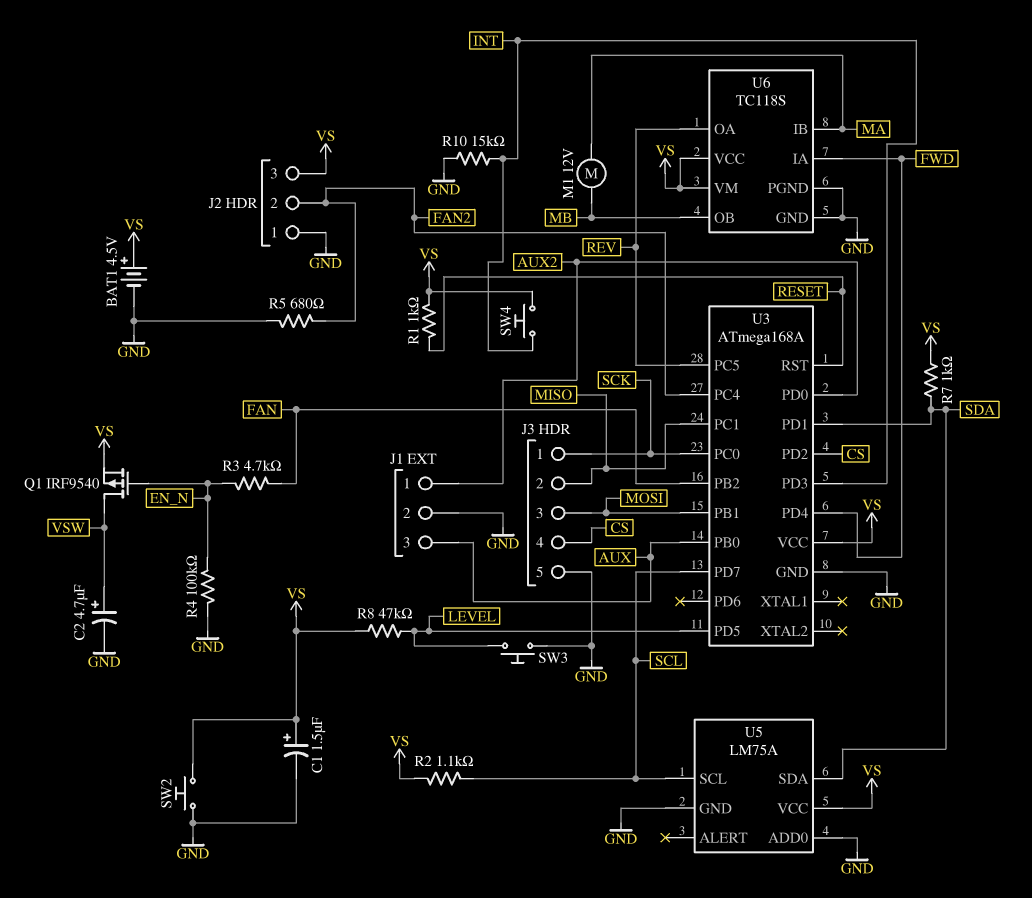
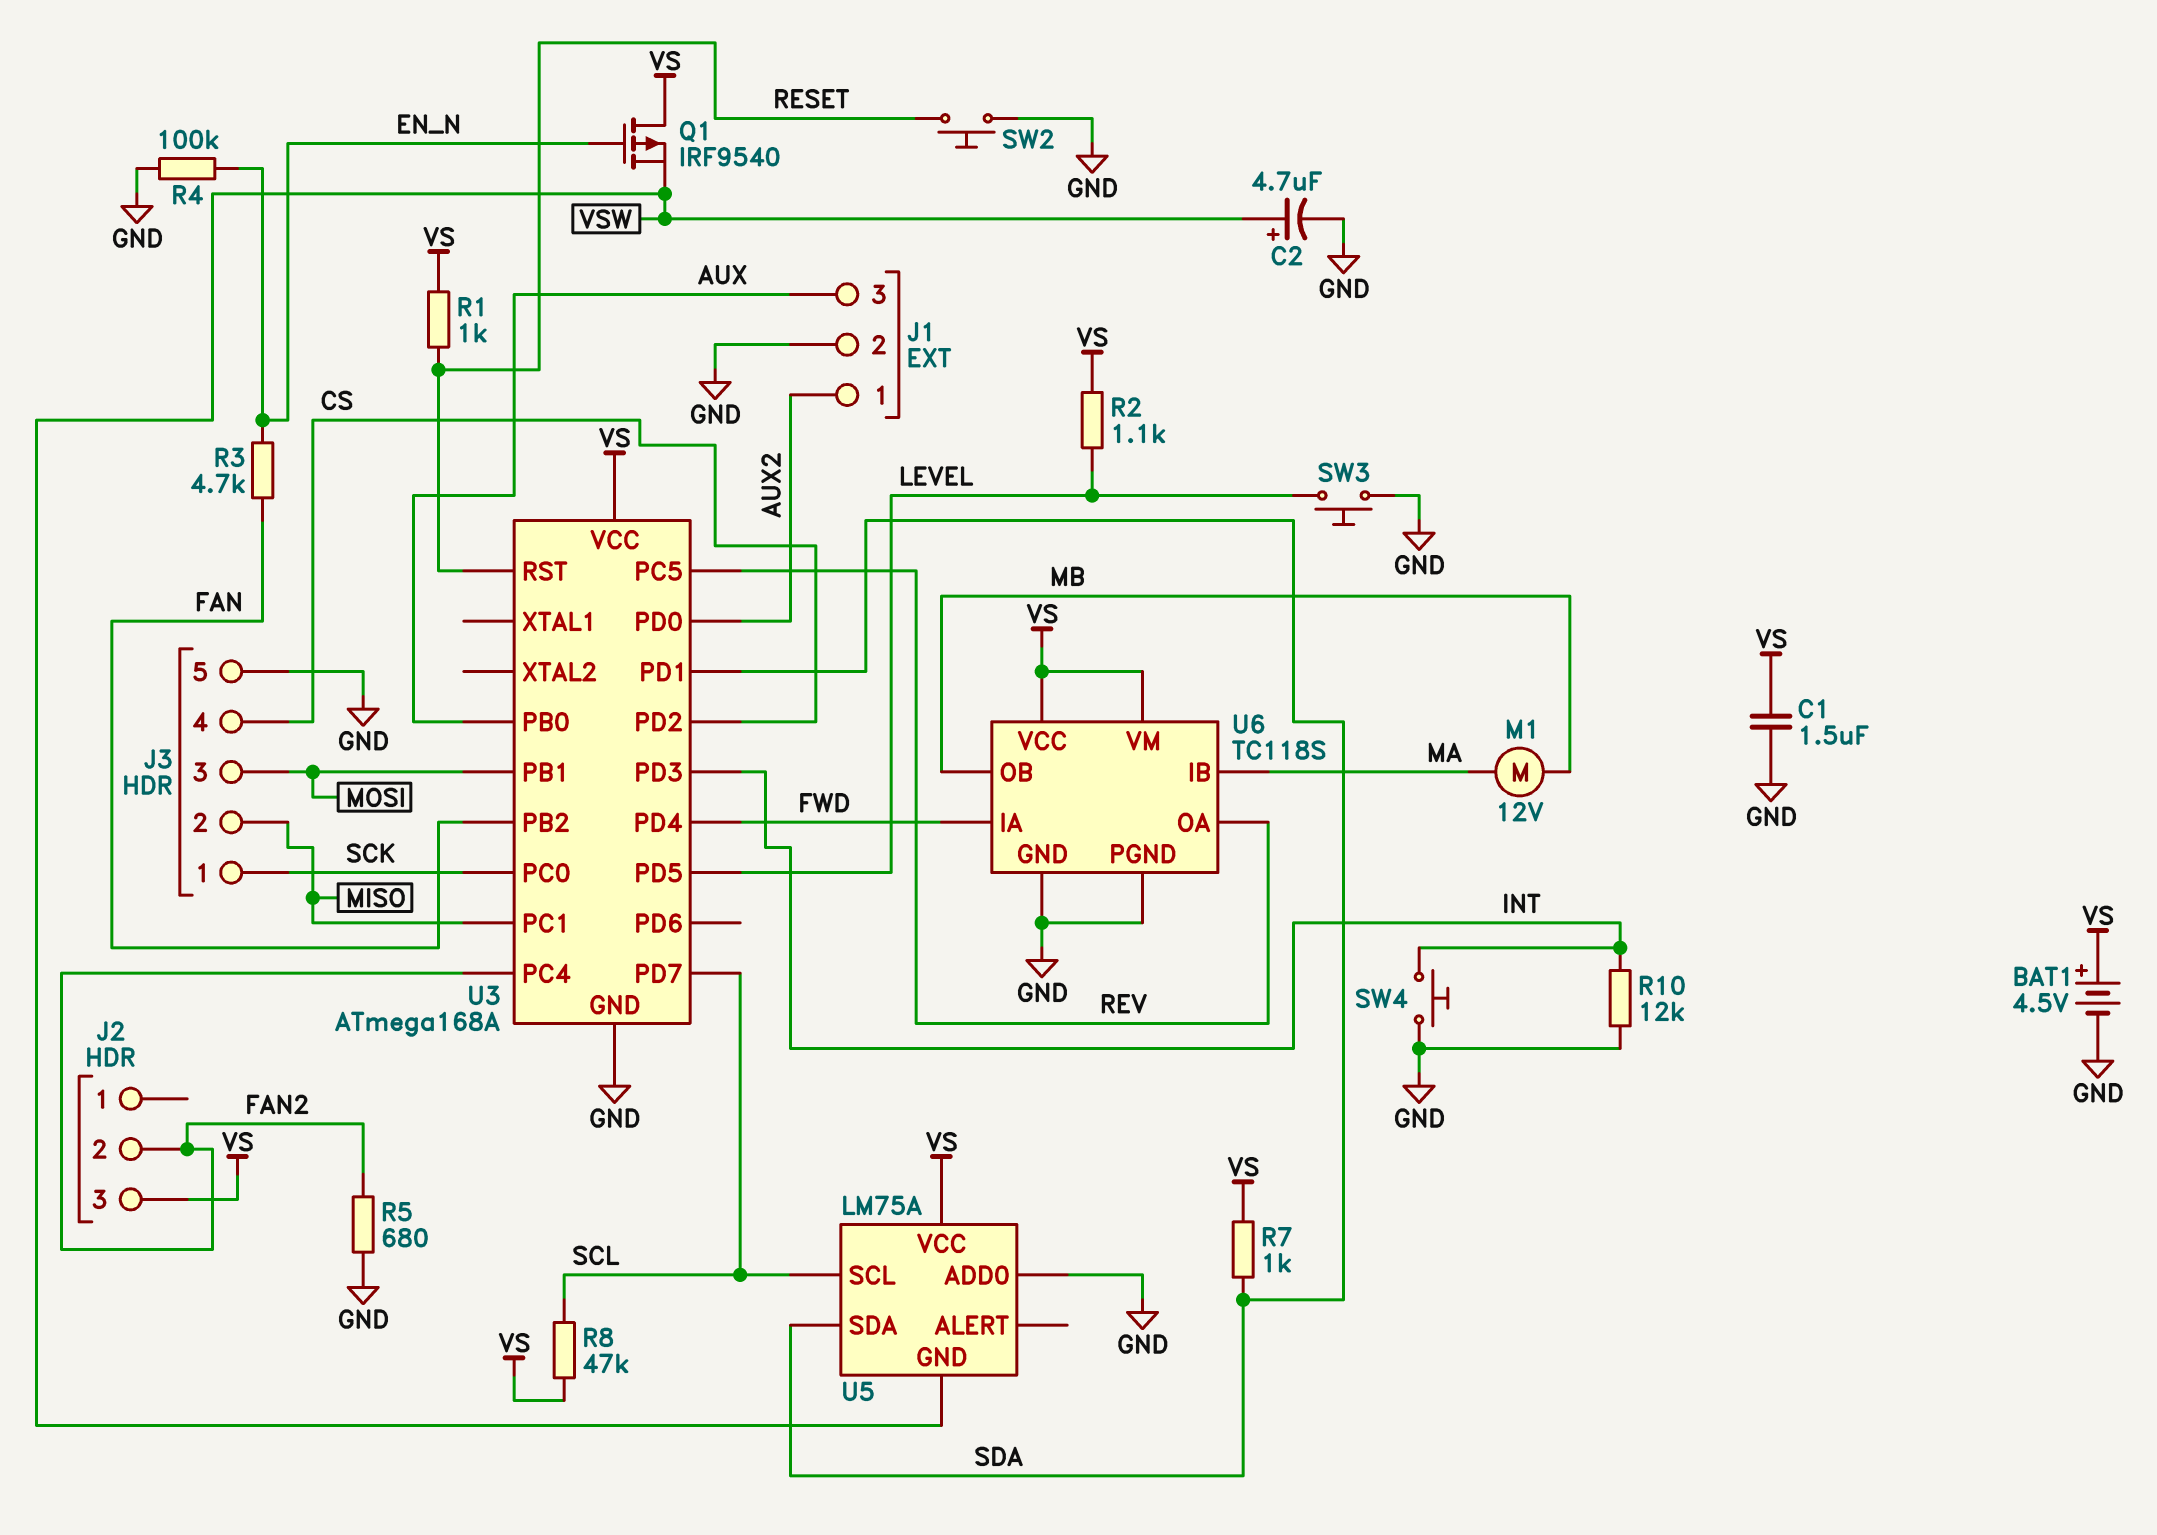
C1: 1.5uF (plus VS, minus GND) -> 1.5uF (GND, VS)
J2 pin 1: GND -> none
Q1: PMOS IRF9540 (G EN_N, D VSW, S VS) -> PMOS IRF9540 (G EN_N, D VS, S VSW)
R2: 1.1k (SCL, VS) -> 1.1k (LEVEL, VS)
R8: 47k (LEVEL, VS) -> 47k (SCL, VS)
R10: 15k (GND, INT) -> 12k (GND, INT)
SW2: button (GND, VS) -> button (GND, RESET)
SW4: button (INT, VS) -> button (GND, INT)
U5 pin GND: GND -> VSW

